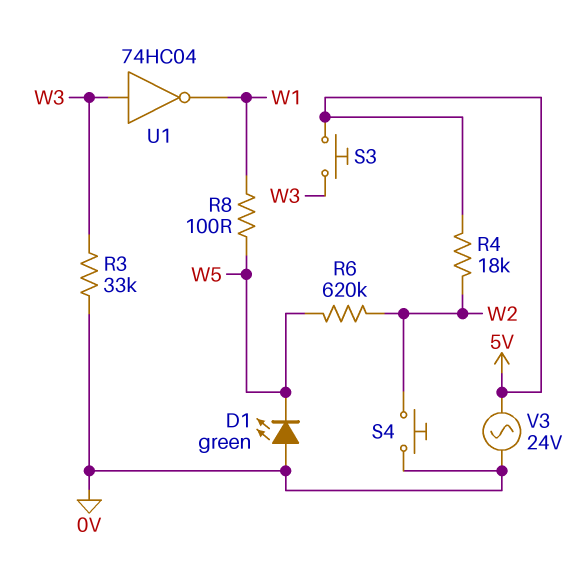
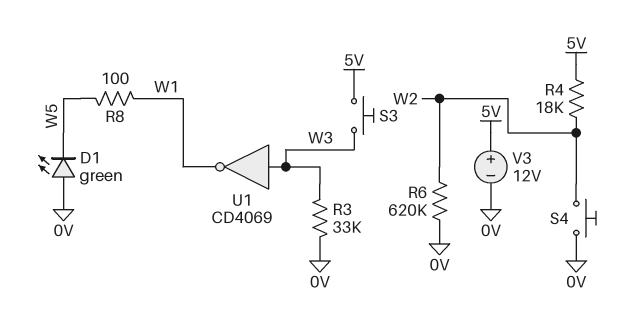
R6: 620k (W2, W5) -> 620k (0V, W2)
U1: NOT 74HC04 (in W3, out W1) -> NOT CD4069 (in W3, out W1)
V3: AC 24V (0V, 5V) -> 12V (plus 5V, minus 0V)

